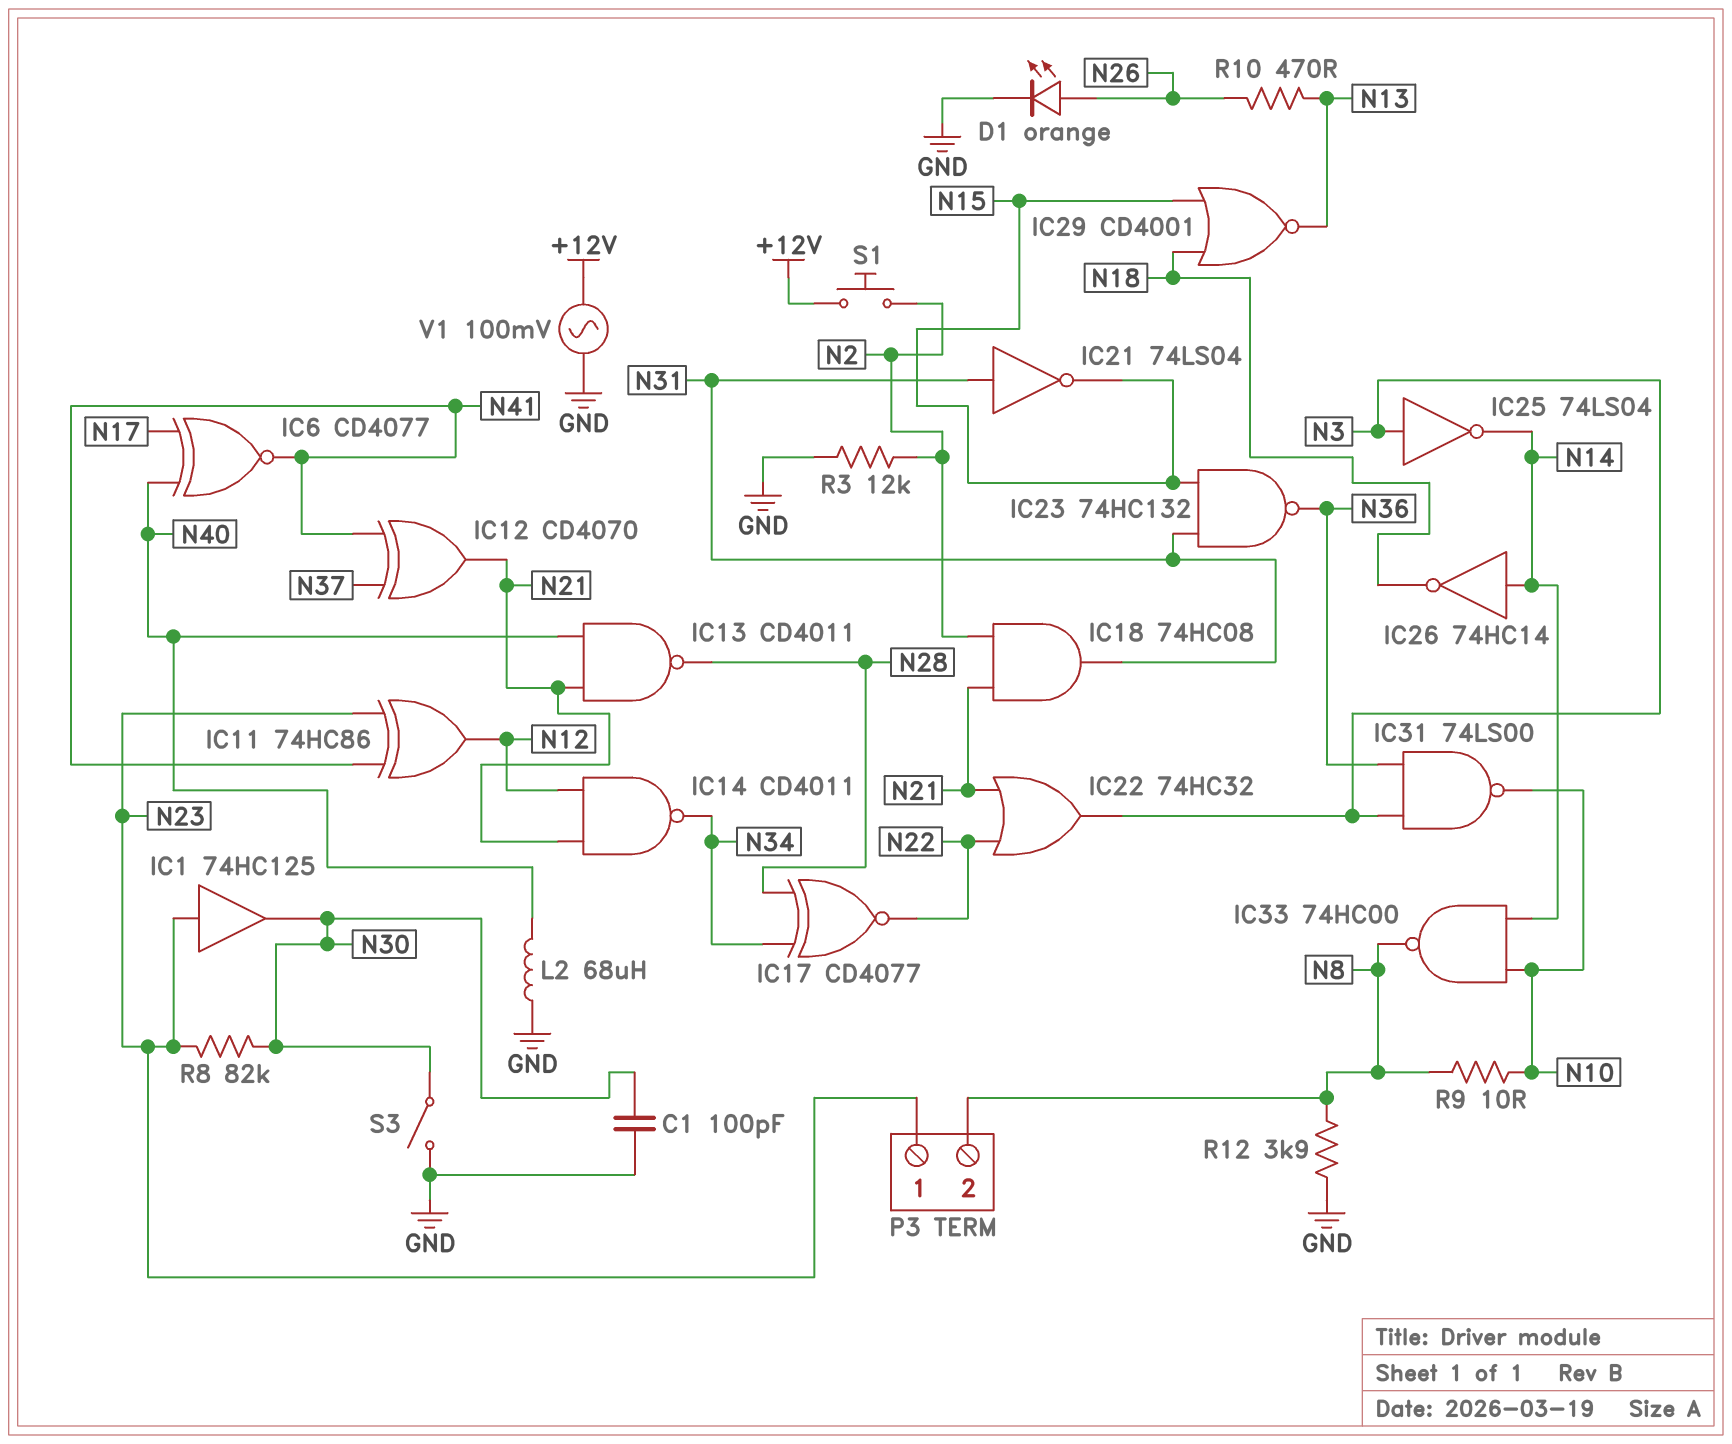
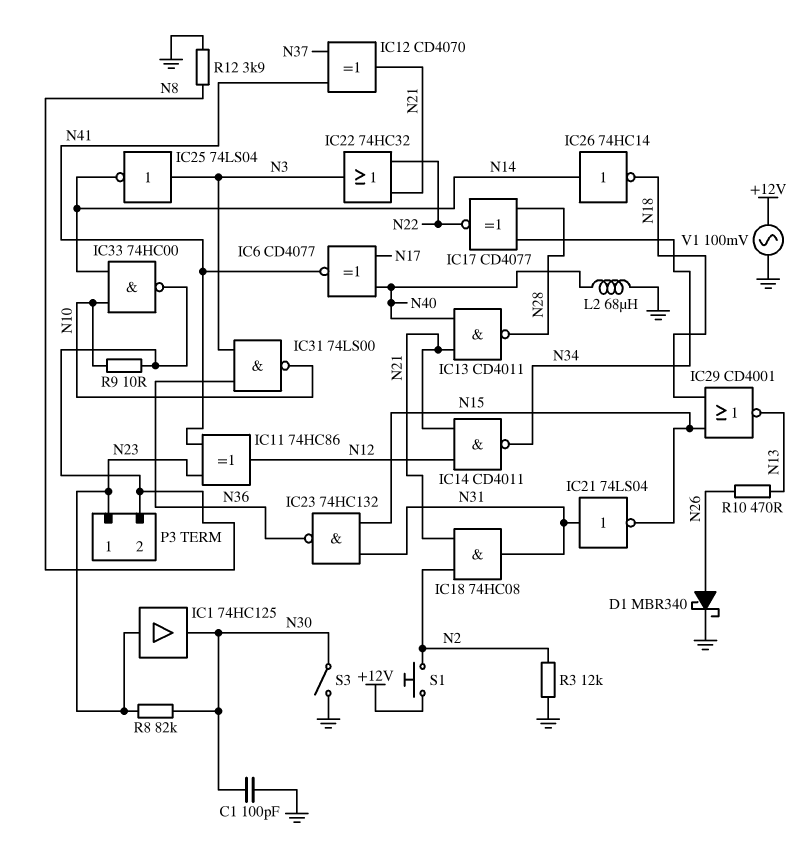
D1: LED orange (A N26, K GND) -> schottky MBR340 (A N26, K GND)

